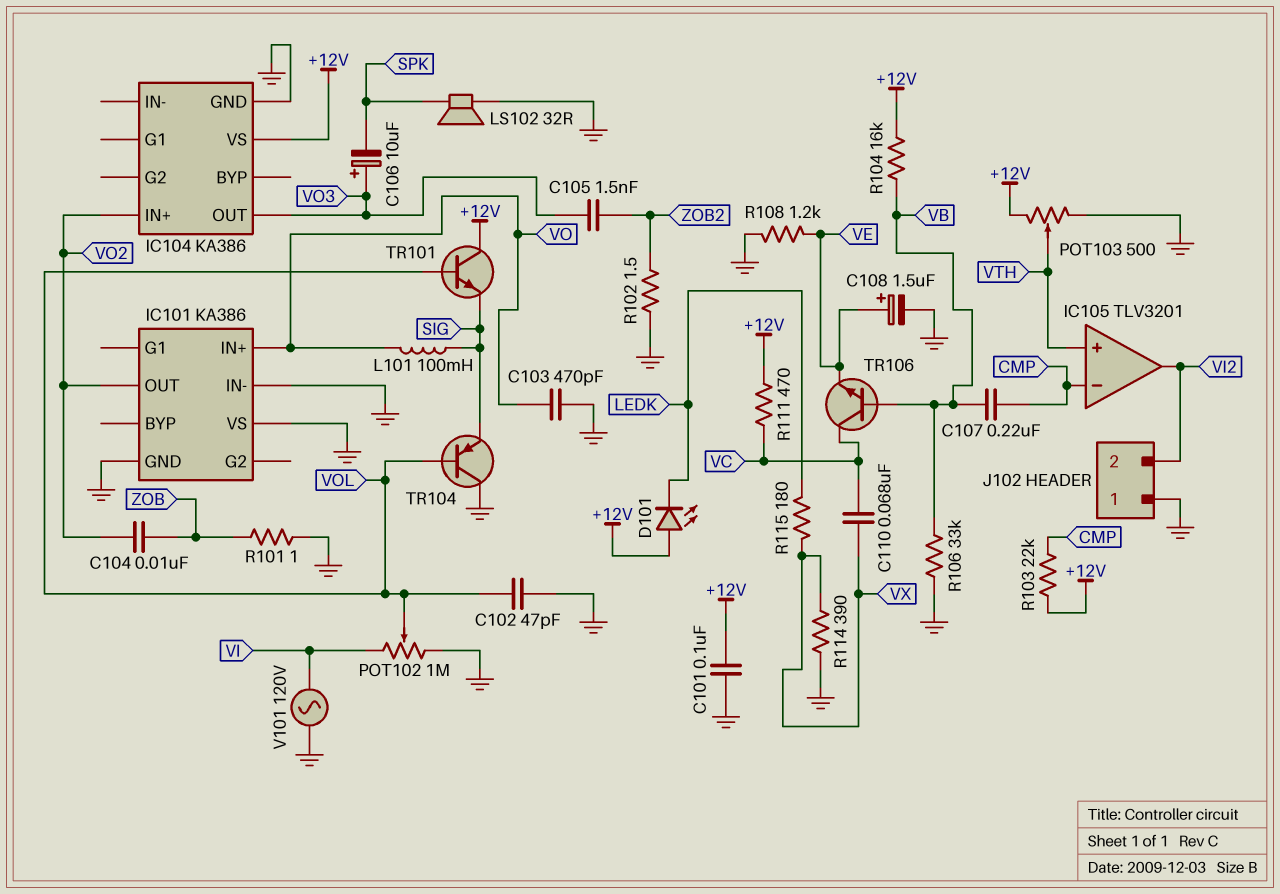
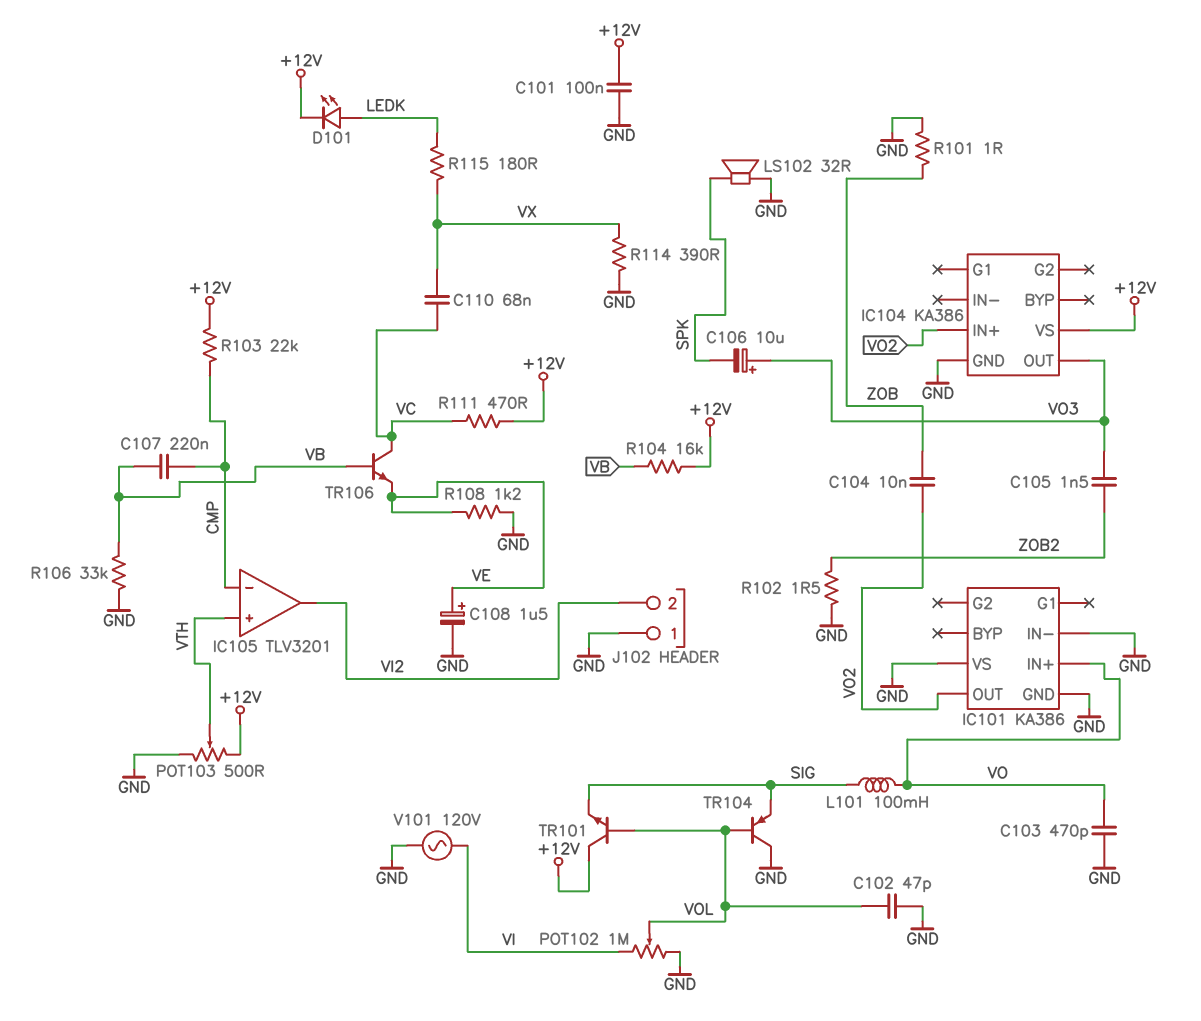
D101: LED (A +12V, K LEDK) -> LED (A LEDK, K +12V)

